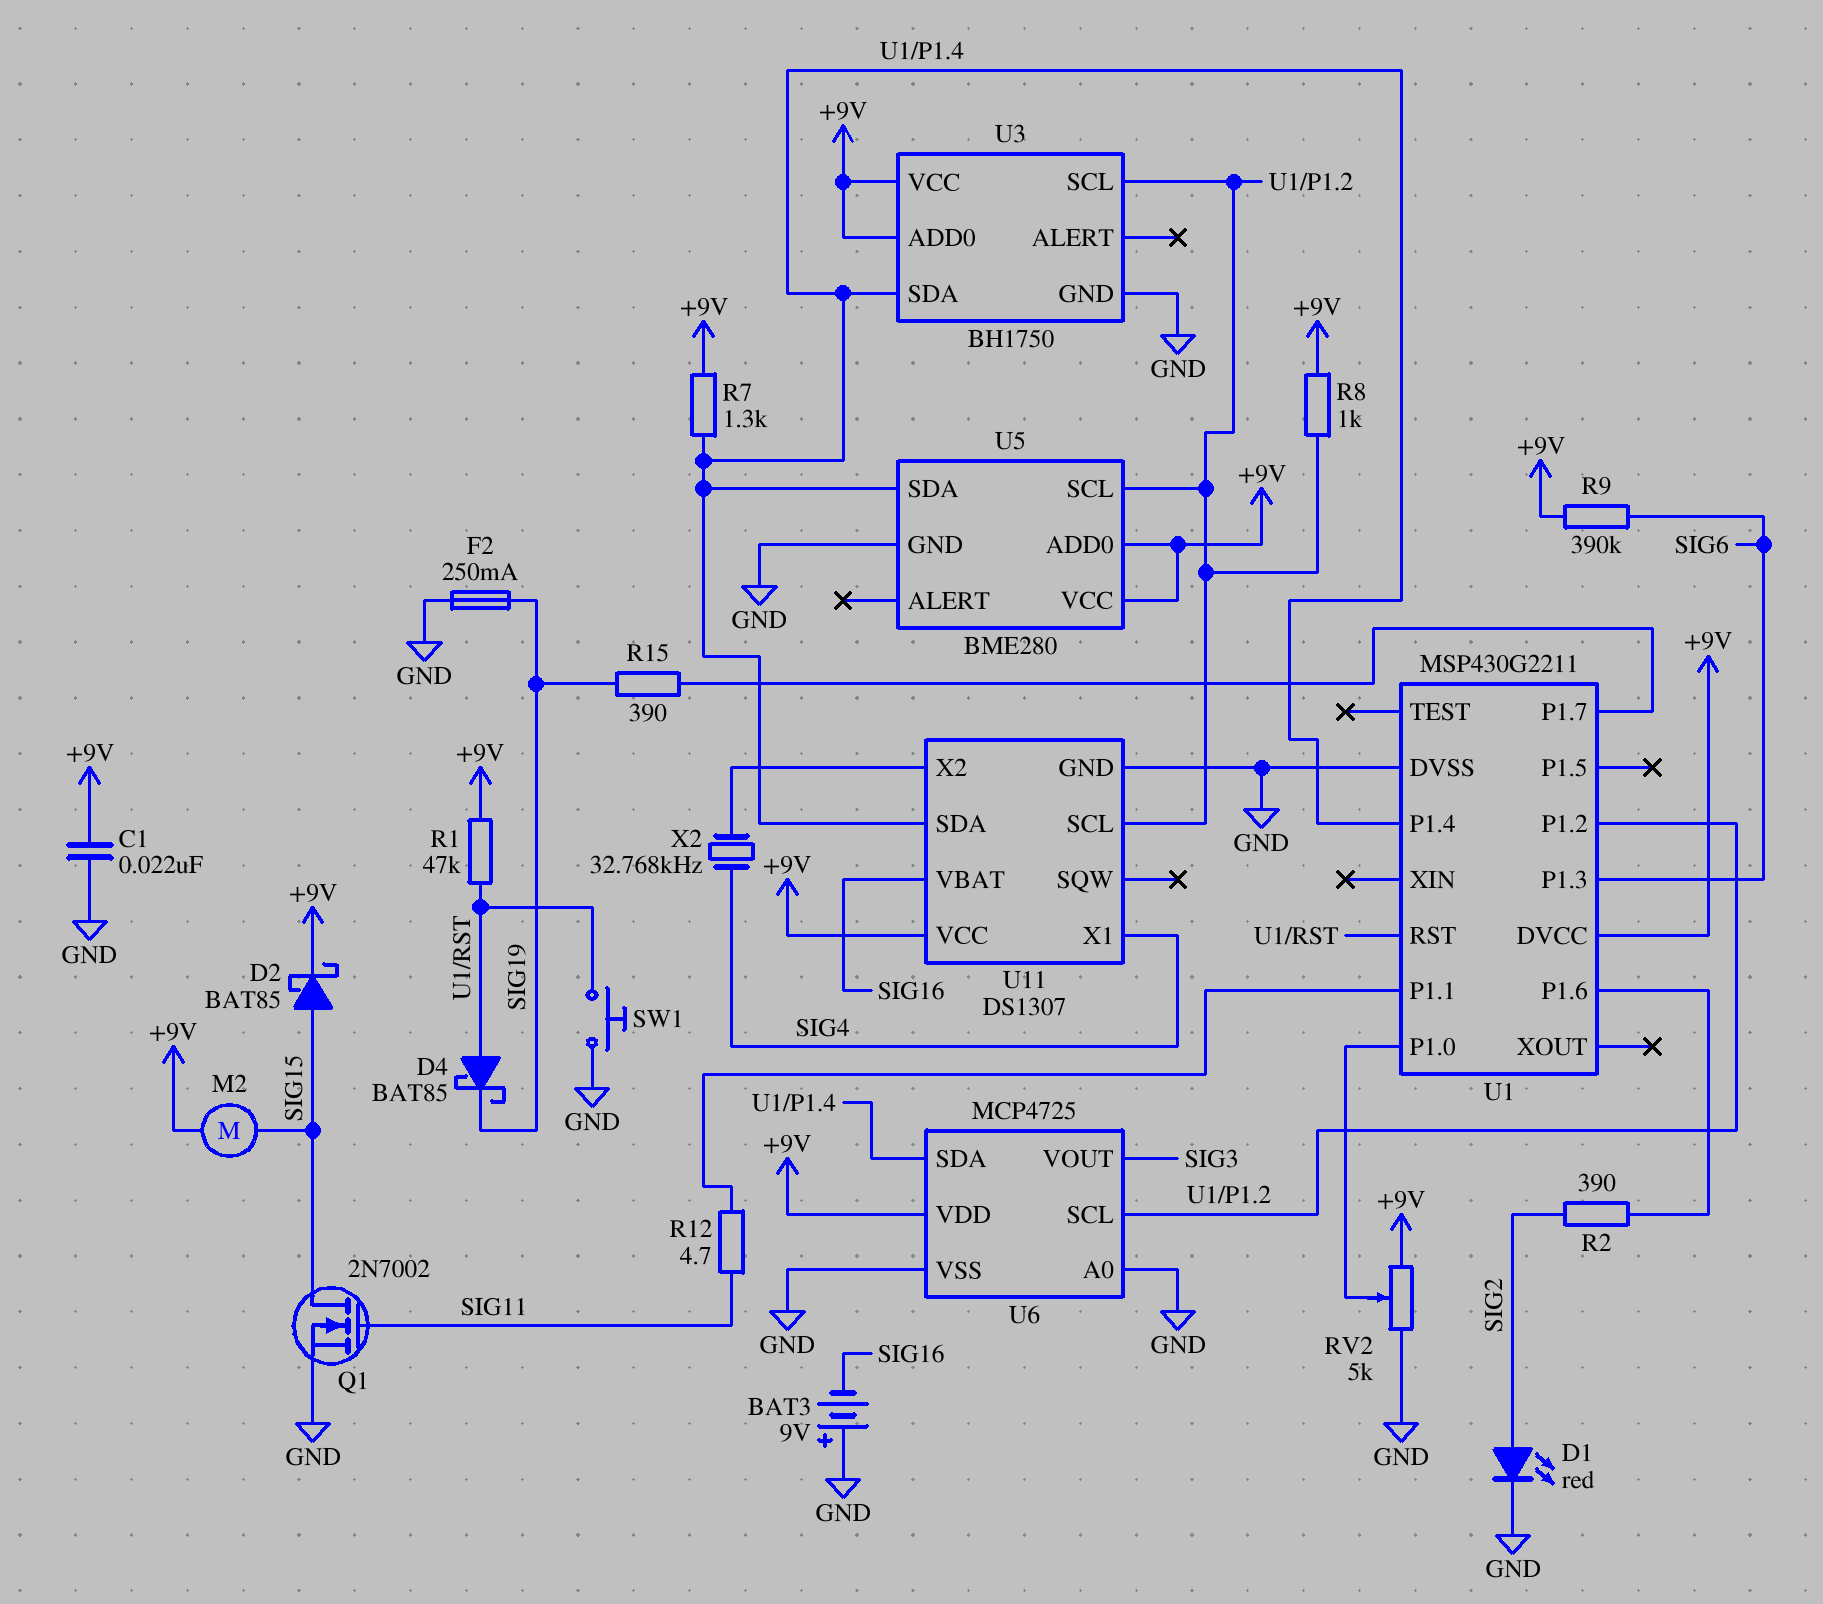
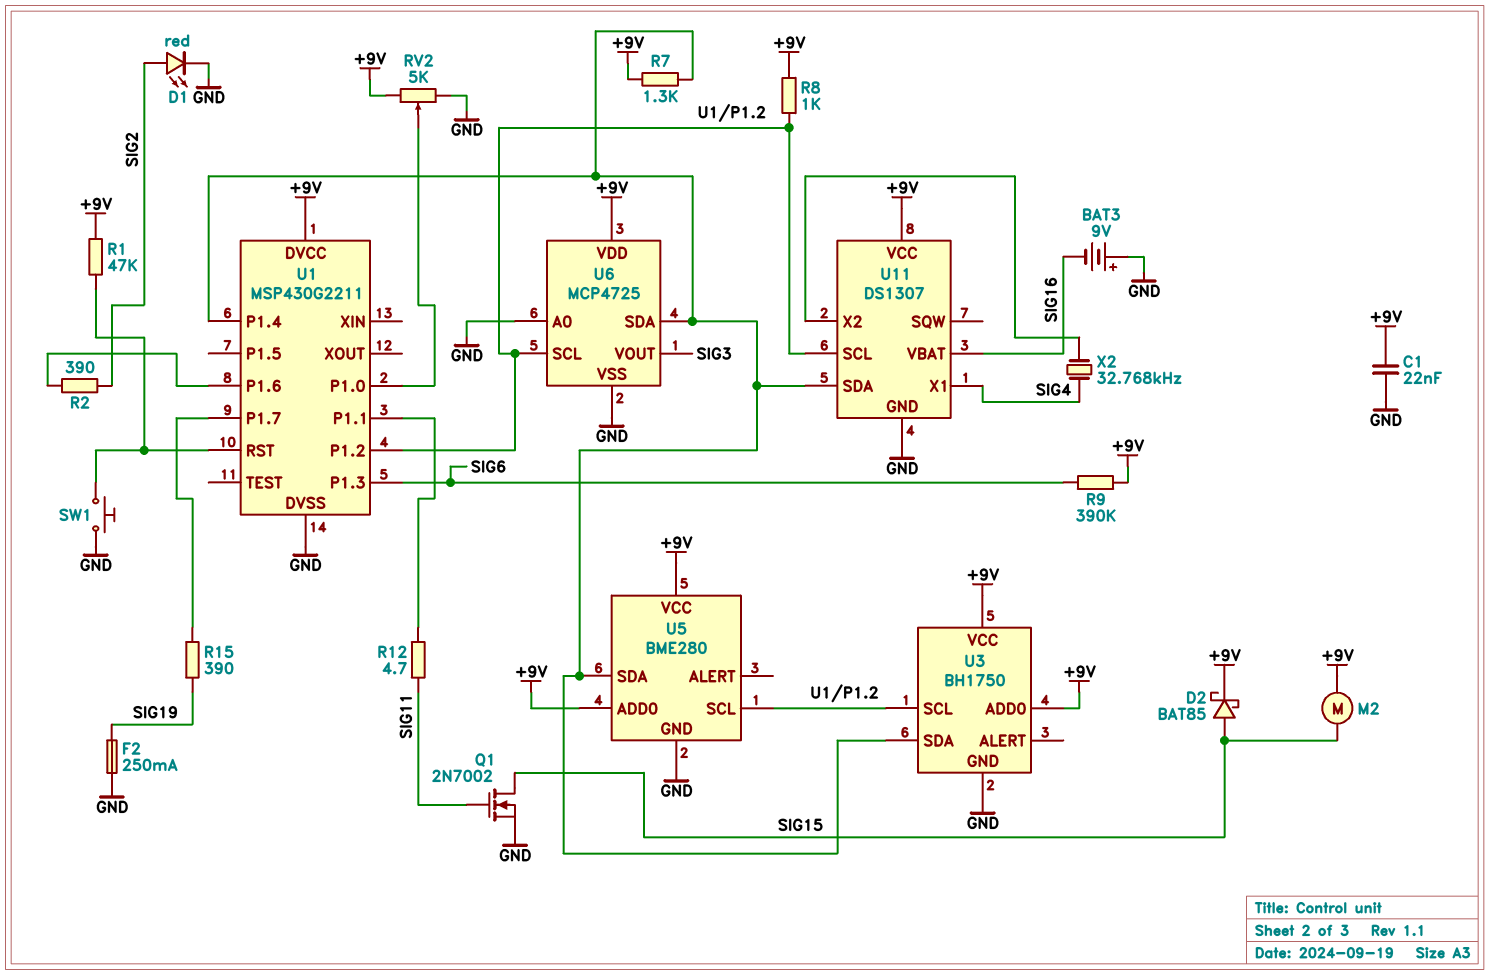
D4: schottky BAT85 (A U1/RST, K SIG19) -> none

